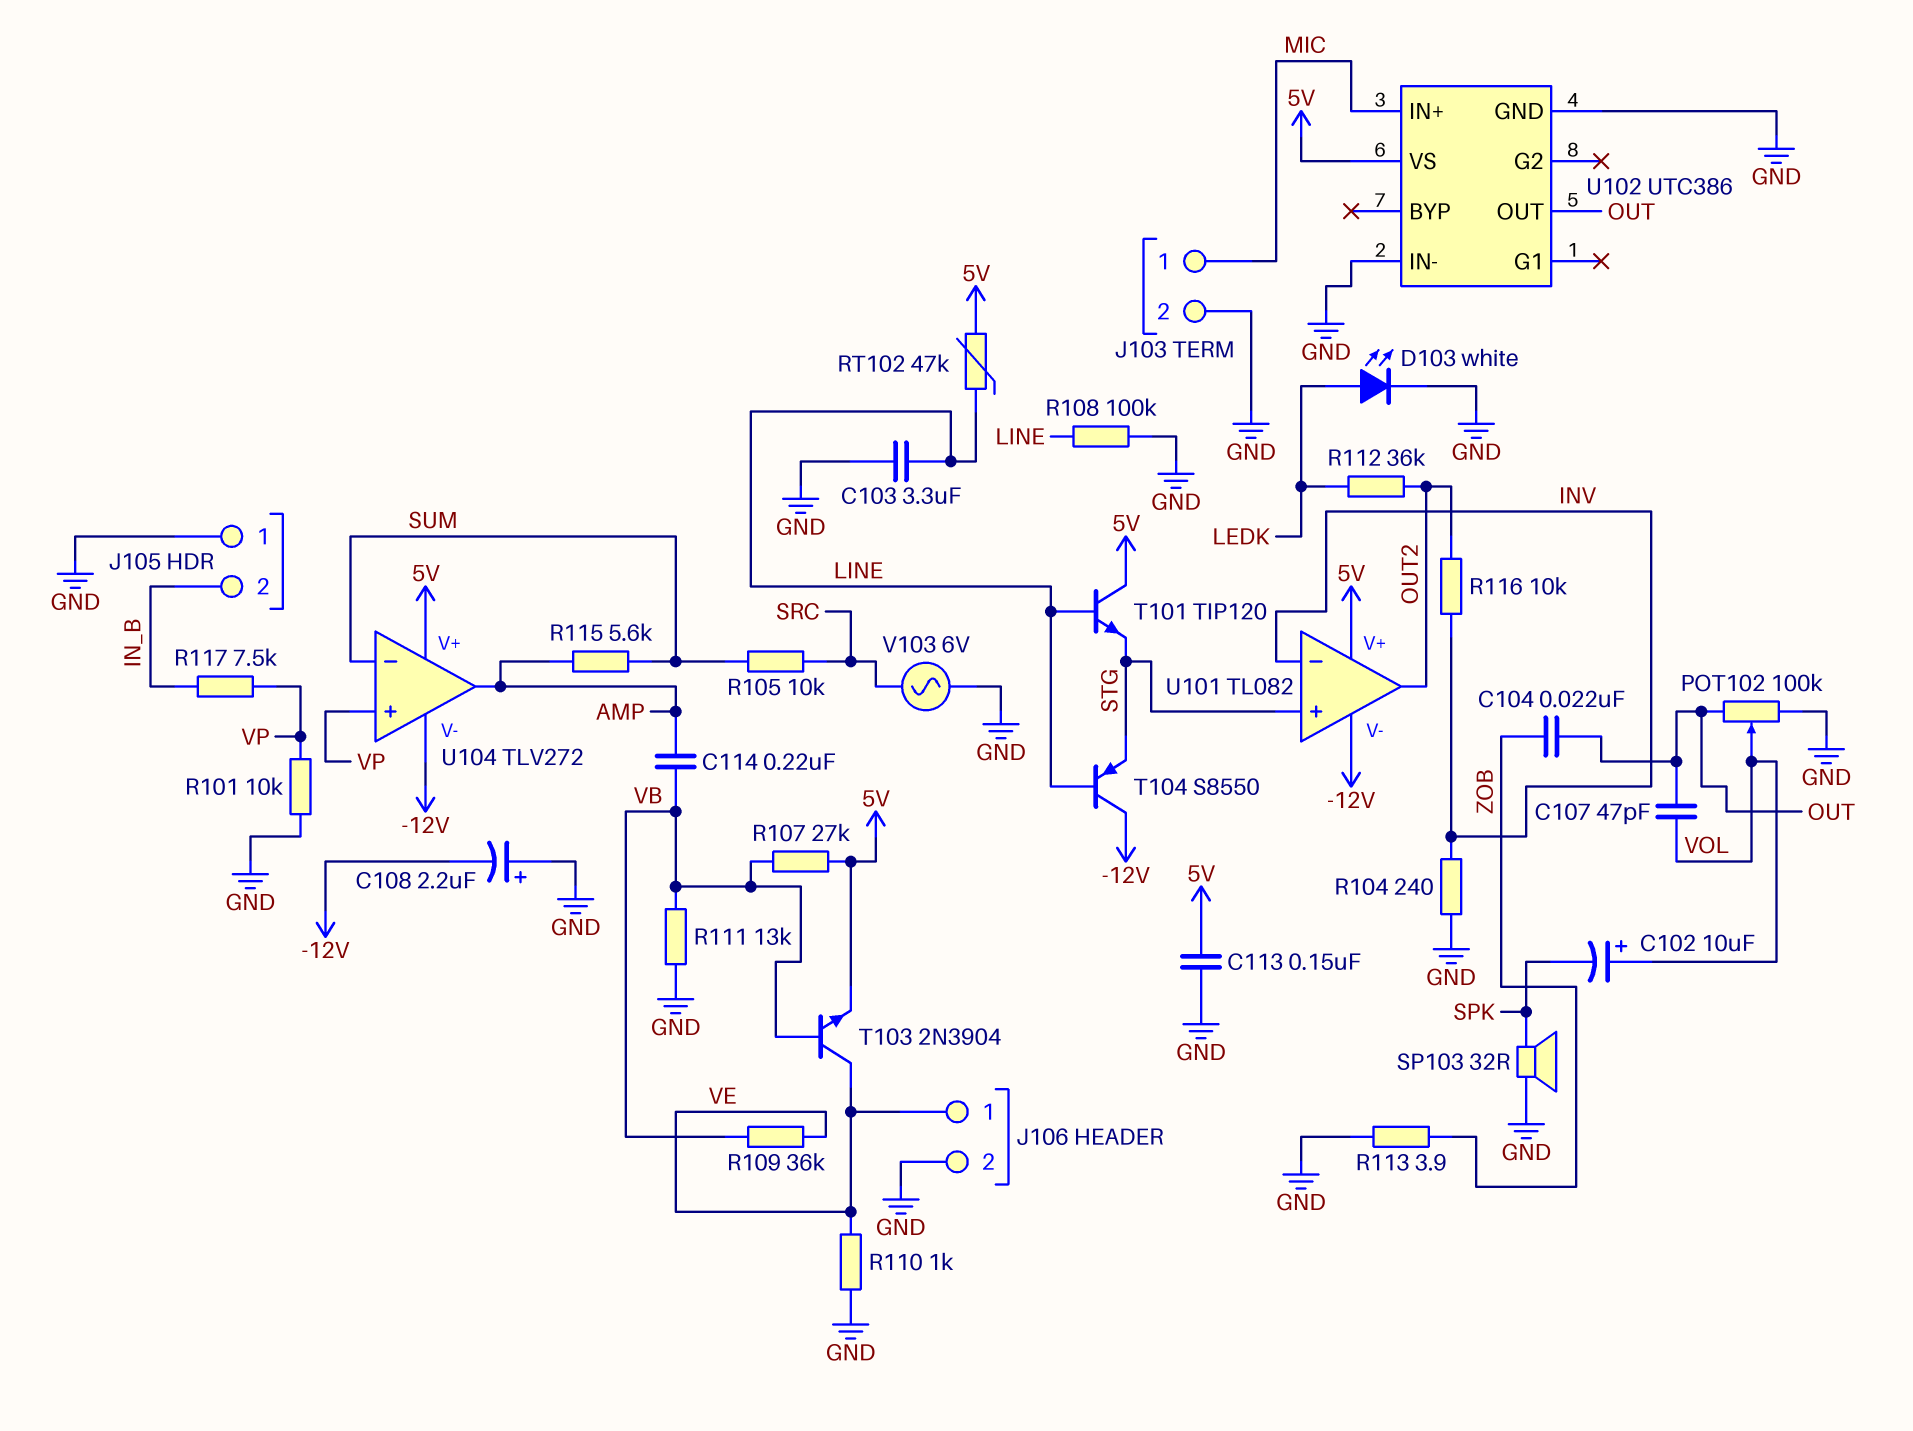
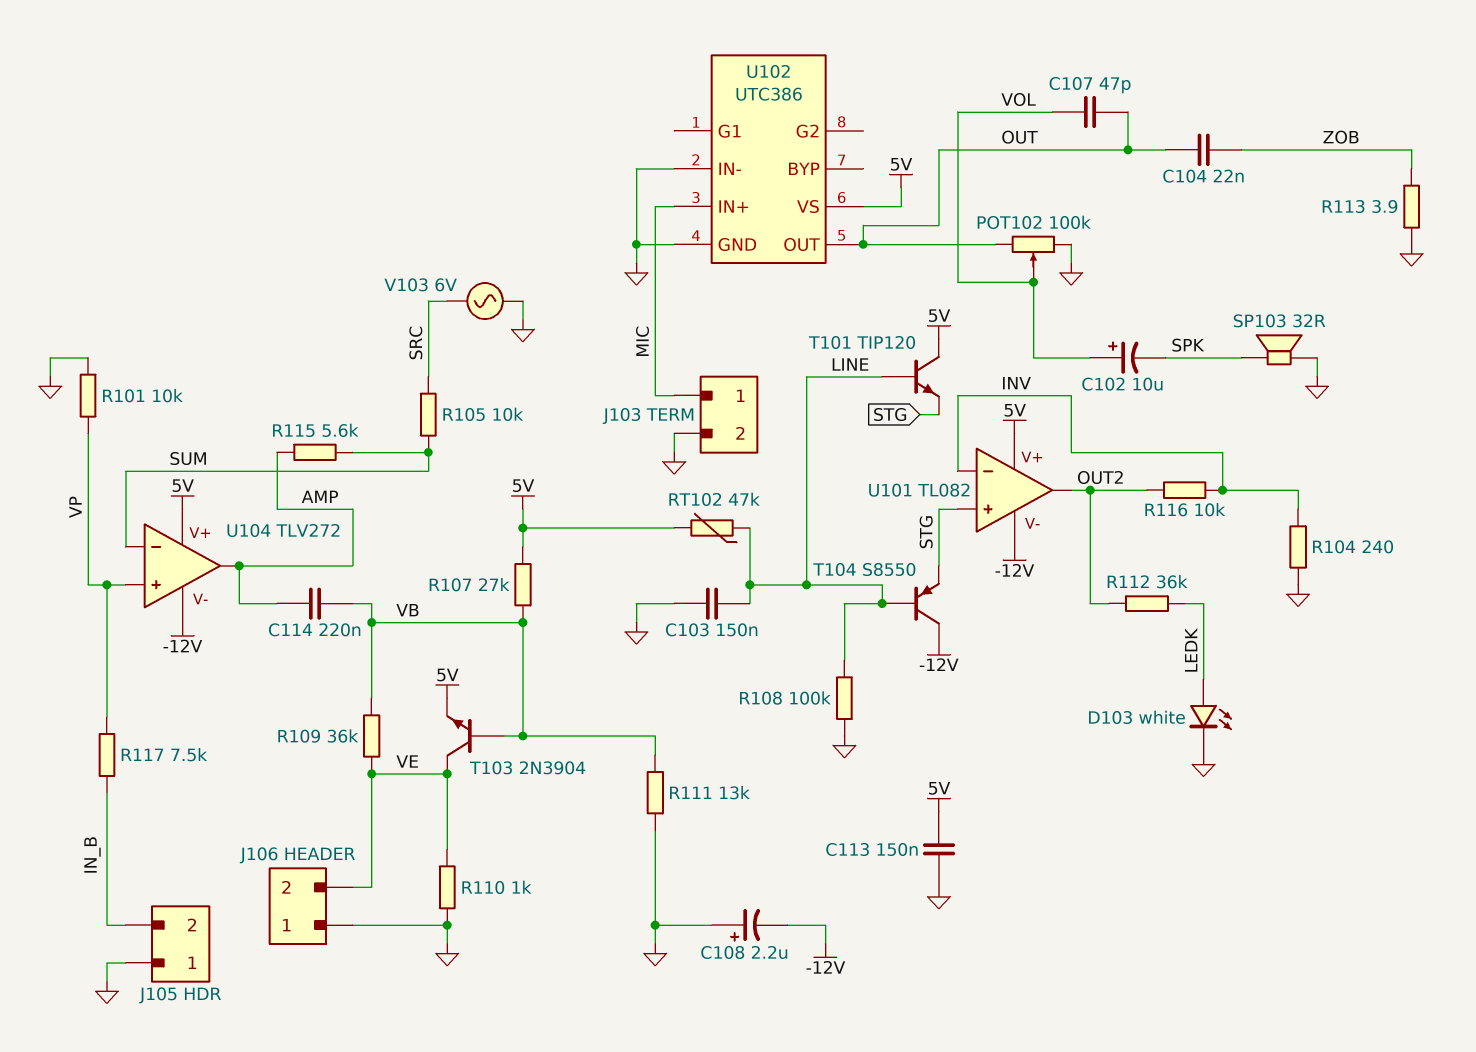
C103: 3.3uF (GND, LINE) -> 150nF (GND, LINE)
J106 pin 1: VE -> GND
J106 pin 2: GND -> VE

